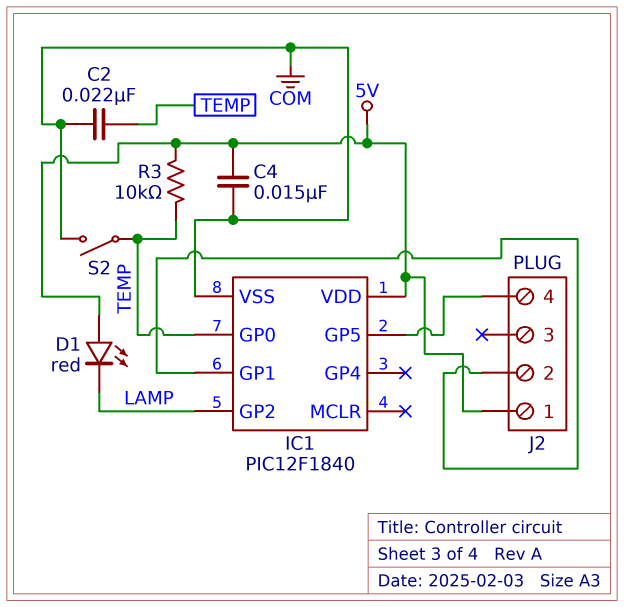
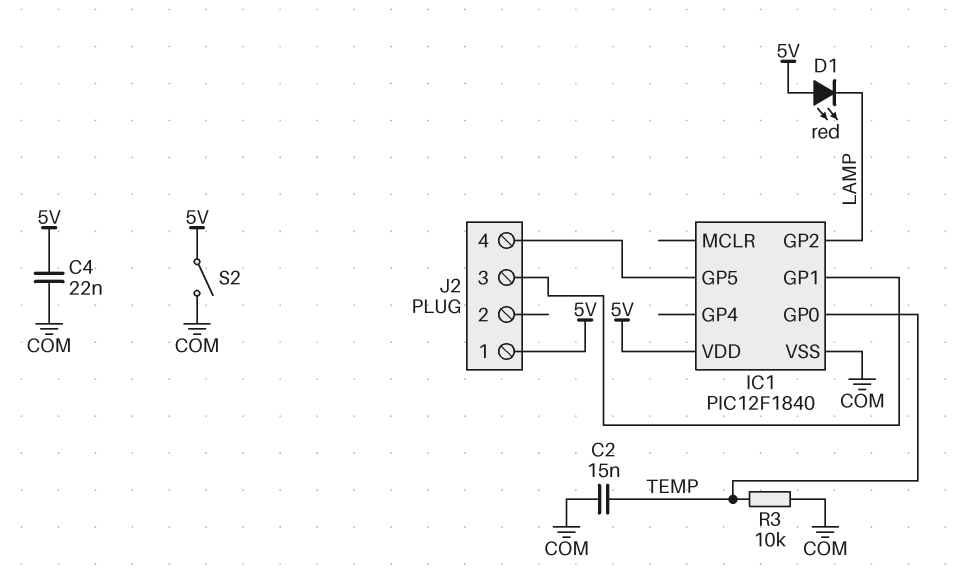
C2: 22nF (COM, TEMP) -> 15nF (COM, TEMP)
C4: 15nF (5V, COM) -> 22nF (5V, COM)
J2 pin 2: IC1/GP1 -> none
J2 pin 3: none -> IC1/GP1
R3: 10k (5V, TEMP) -> 10k (COM, TEMP)
S2: switch (COM, TEMP) -> switch (5V, COM)

